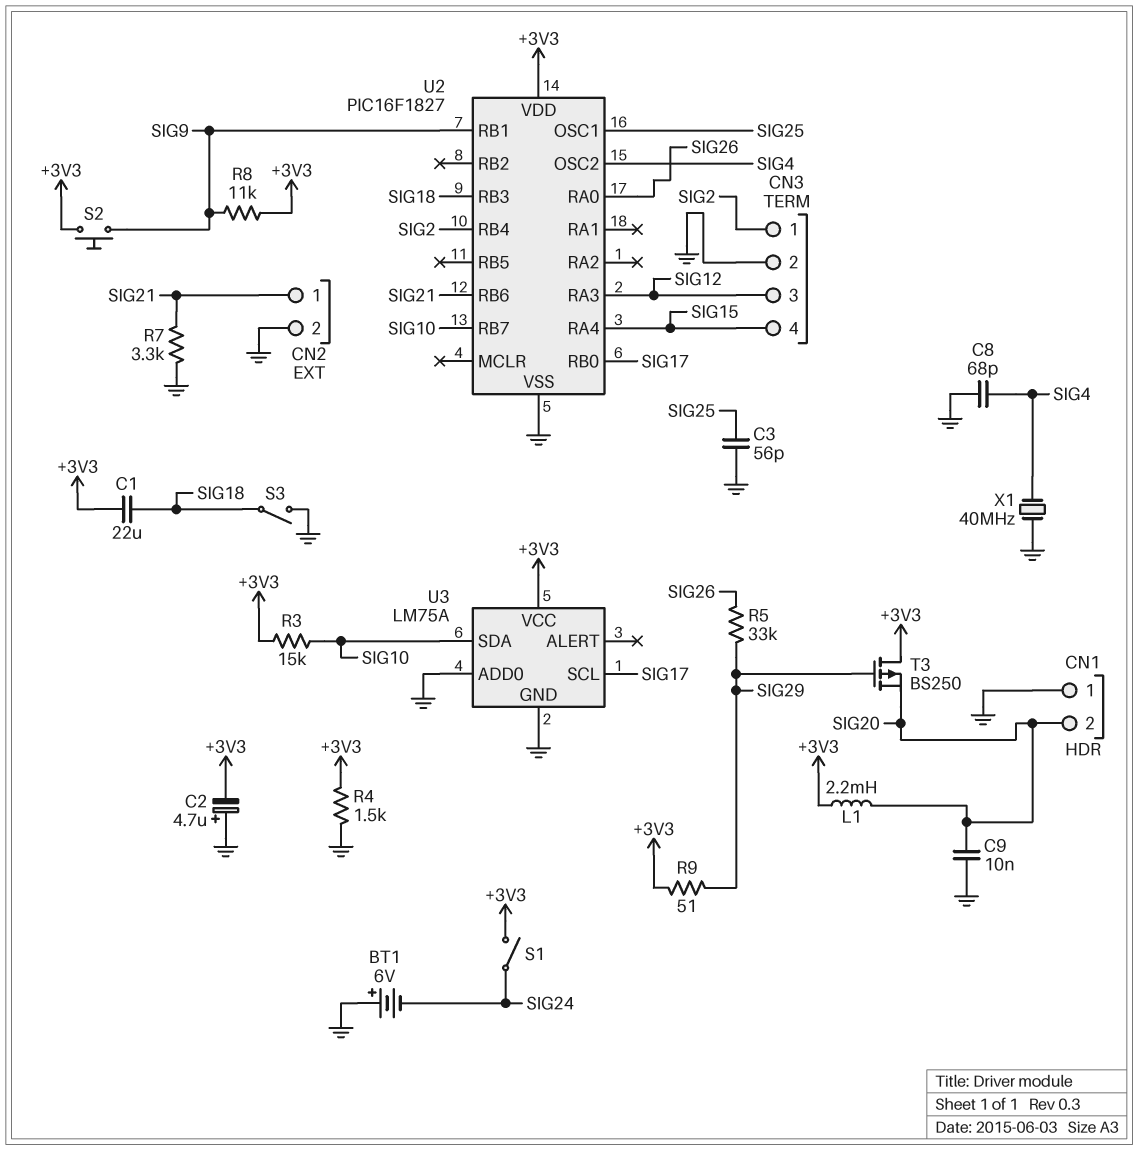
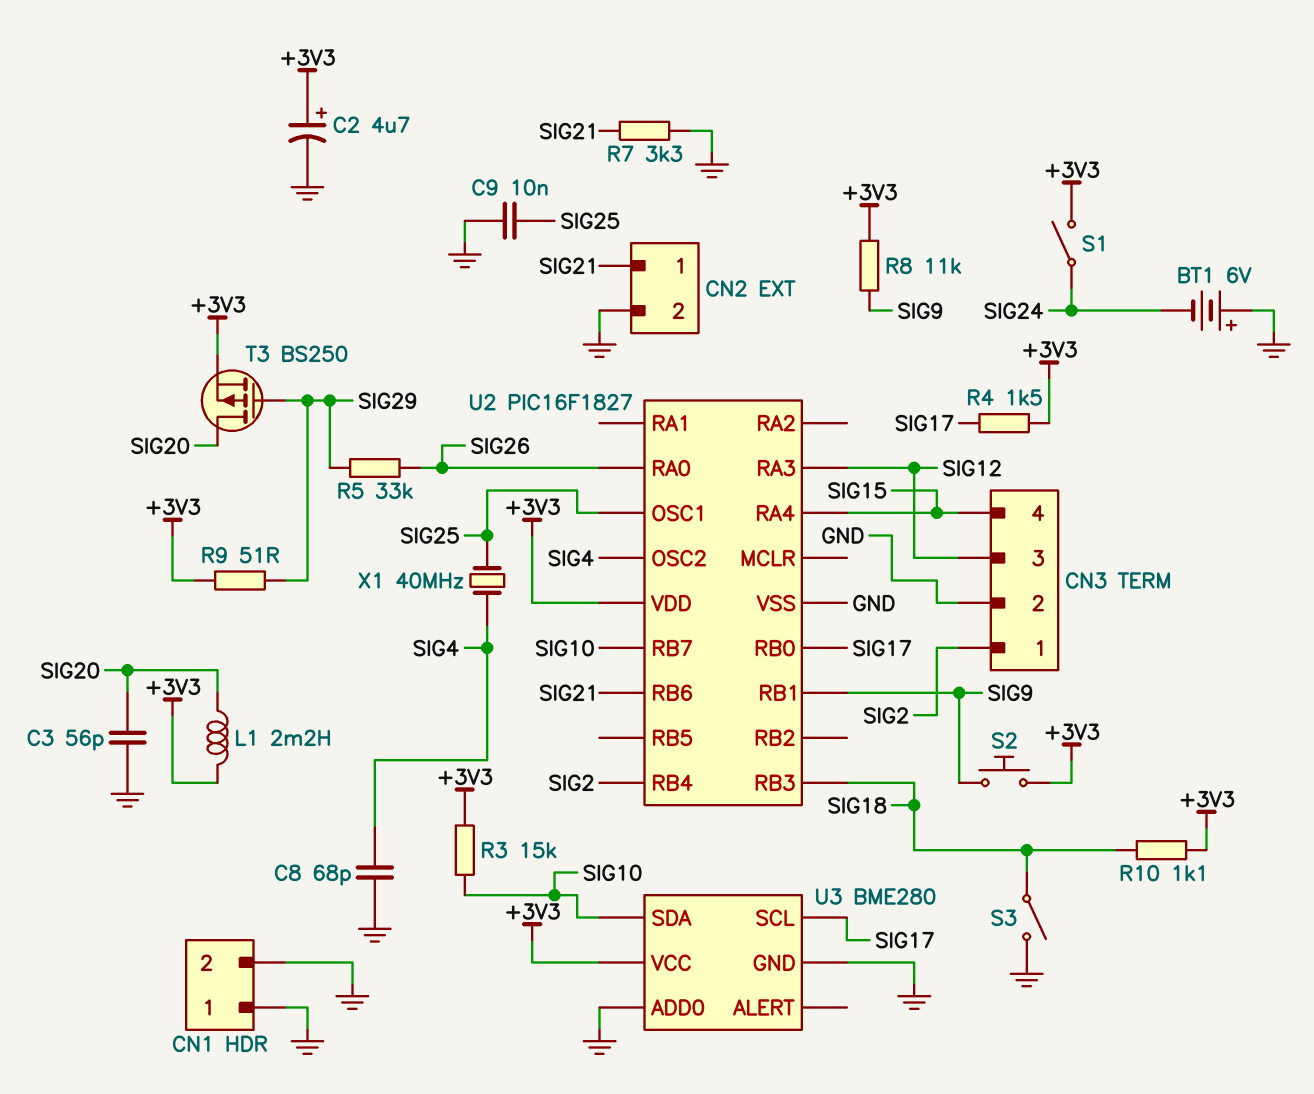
C1: 22uF (+3V3, SIG18) -> none
C2: 4.7uF (plus GND, minus +3V3) -> 4.7uF (plus +3V3, minus GND)
C3: 56pF (GND, SIG25) -> 56pF (GND, SIG20)
C9: 10nF (GND, SIG20) -> 10nF (GND, SIG25)
CN1 pin 2: SIG20 -> GND
R4: 1.5k (+3V3, GND) -> 1.5k (+3V3, SIG17)
R10: none -> 1.1k (+3V3, SIG18)
T3: PMOS BS250 (G SIG29, D +3V3, S SIG20) -> PMOS BS250 (G SIG29, D SIG20, S +3V3)
U3: LM75A -> BME280
X1: 40MHz (GND, SIG4) -> 40MHz (SIG4, SIG25)

